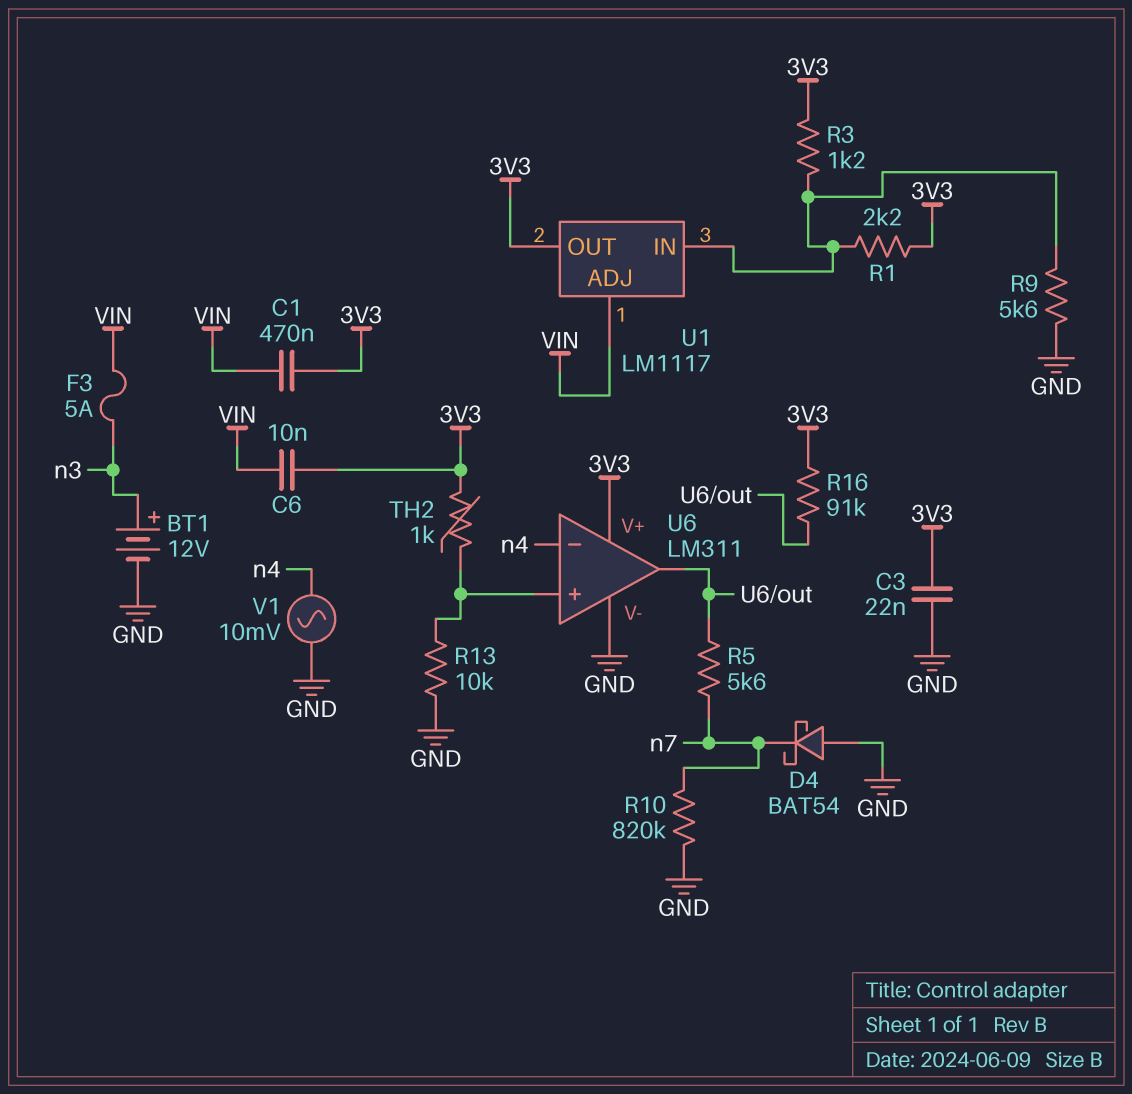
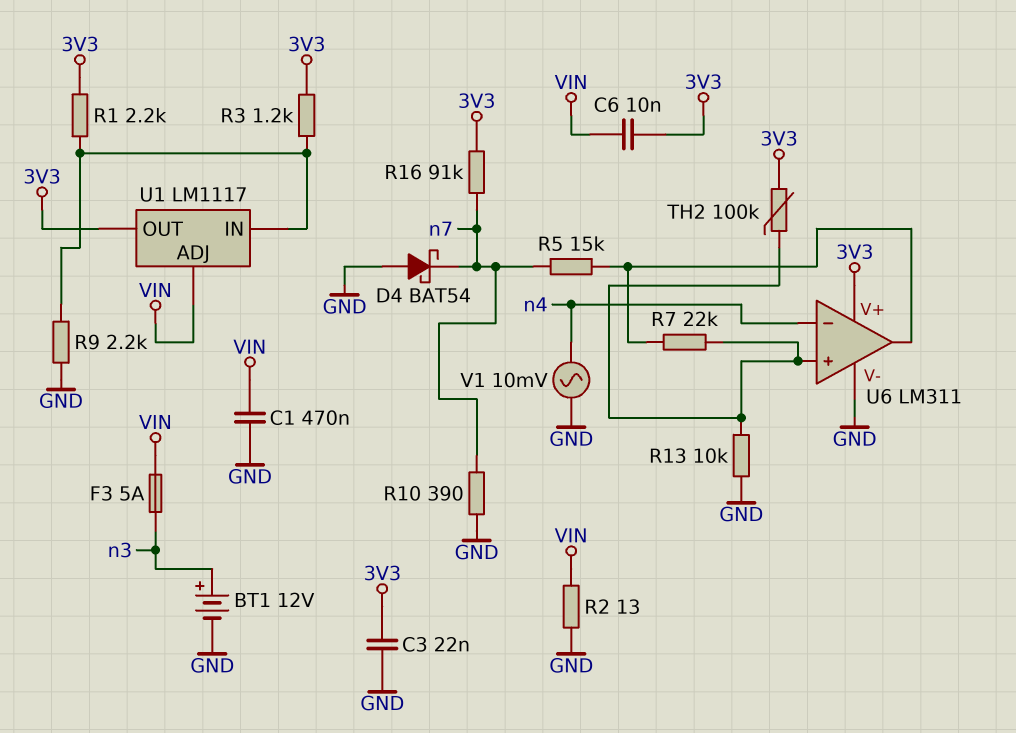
C1: 470nF (3V3, VIN) -> 470nF (GND, VIN)
R2: none -> 13 (GND, VIN)
R5: 5.6k (U6/out, n7) -> 15k (U6/out, n7)
R7: none -> 22k (U6/in+, U6/out)
R9: 5.6k (GND, U1/IN) -> 2.2k (GND, U1/IN)
R10: 820k (GND, n7) -> 390 (GND, n7)
R16: 91k (3V3, U6/out) -> 91k (3V3, n7)
TH2: 1k (3V3, U6/in+) -> 100k (3V3, U6/in+)

